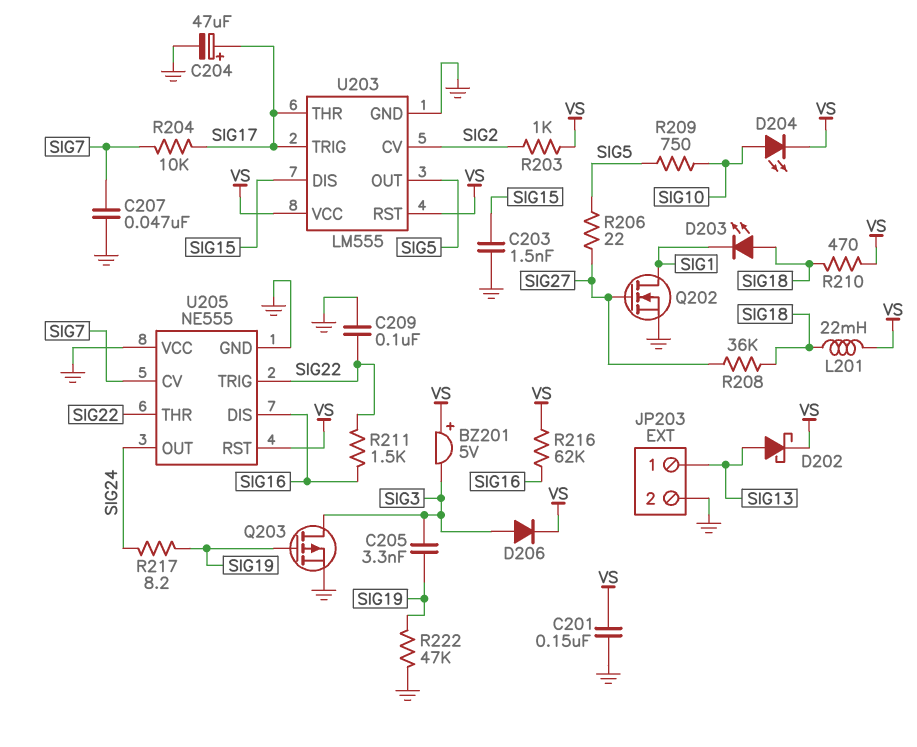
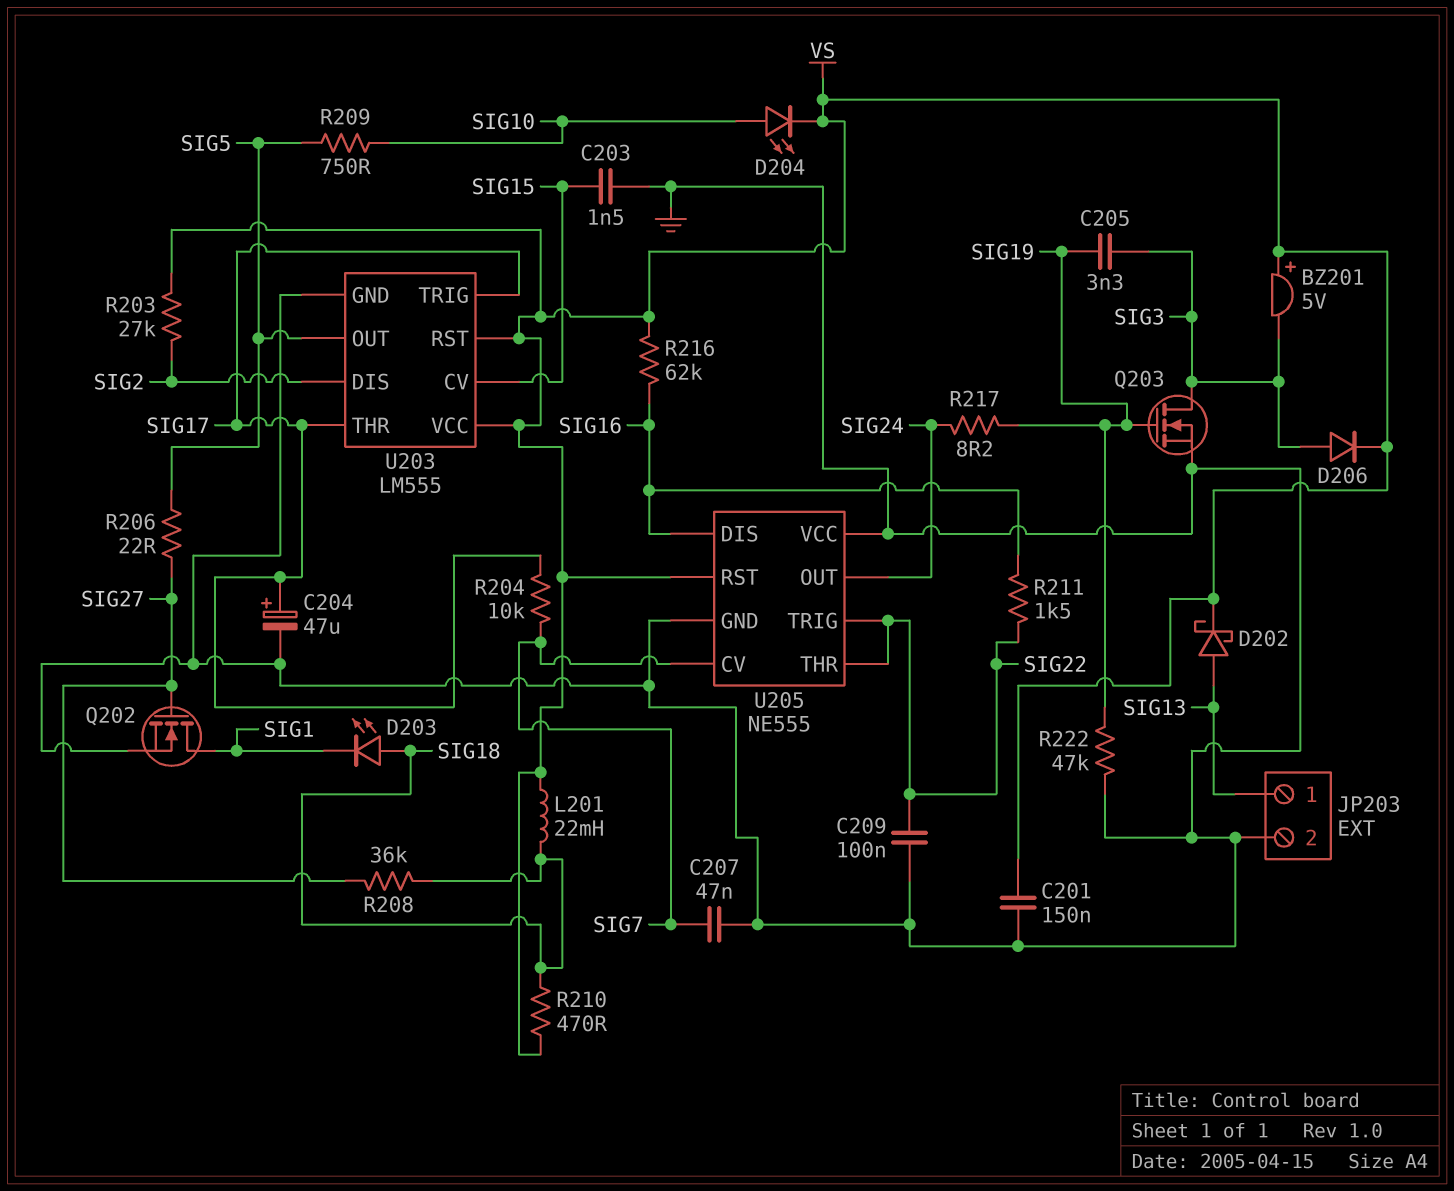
Q203: PMOS (G SIG19, D SIG3, S GND) -> NMOS (G SIG19, D SIG3, S GND)
R203: 1k (SIG2, VS) -> 27k (SIG2, VS)
U203 pin CV: SIG2 -> SIG15
U203 pin DIS: SIG15 -> SIG2

